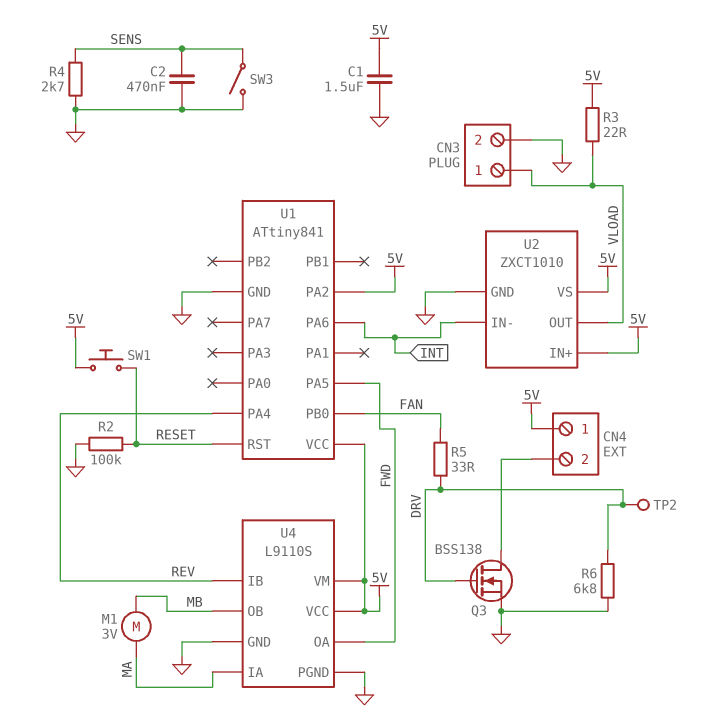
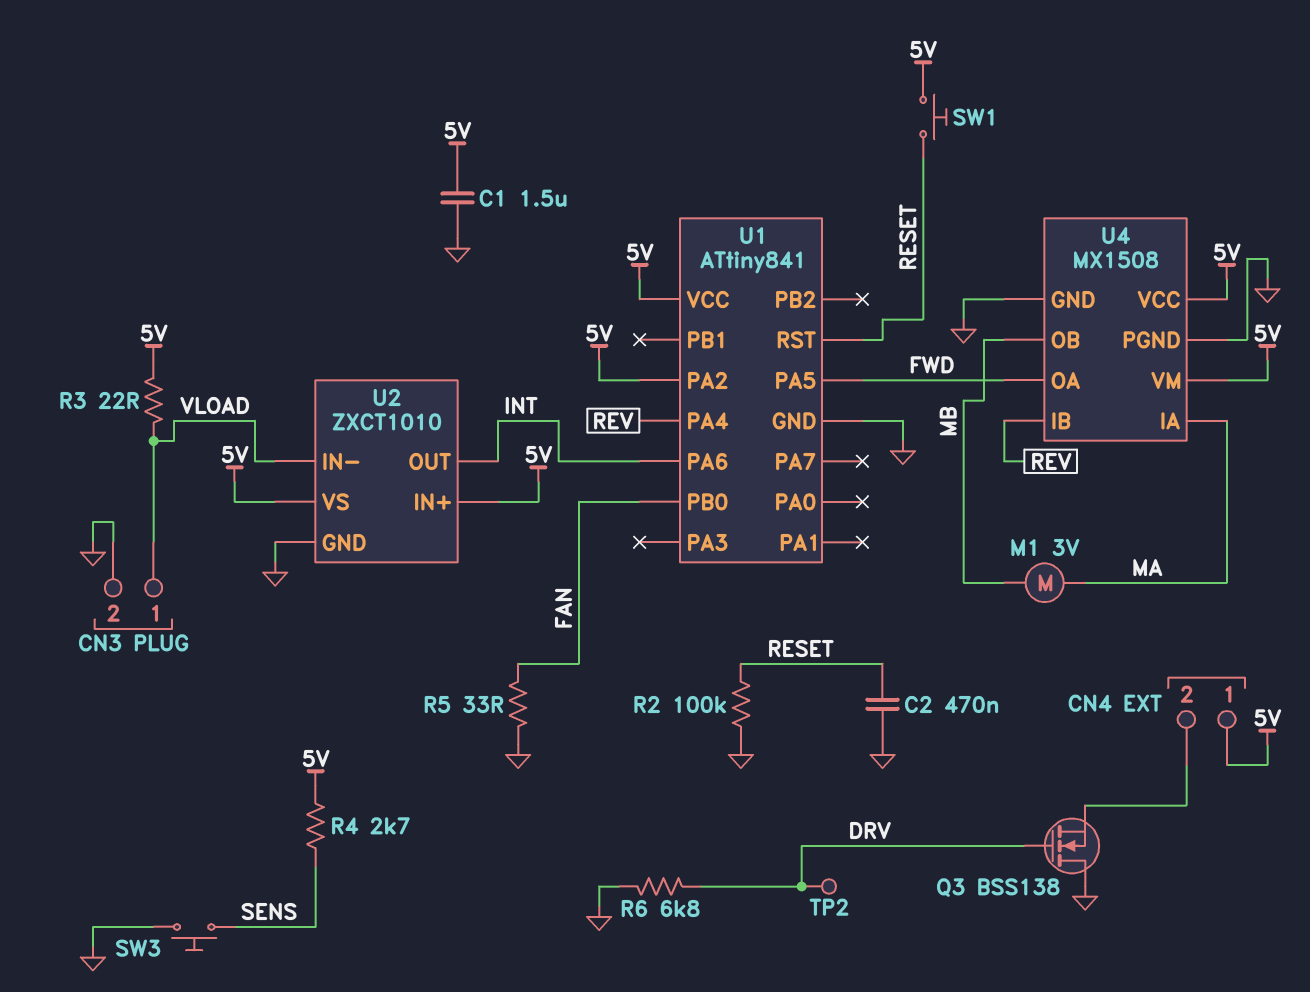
C2: 470nF (GND, SENS) -> 470nF (GND, RESET)
Q3: NMOS BSS138 (G DRV, D CN4/2, S GND) -> NMOS BSS138 (G DRV, D GND, S CN4/2)
R4: 2.7k (GND, SENS) -> 2.7k (5V, SENS)
R5: 33 (DRV, FAN) -> 33 (FAN, GND)
SW3: switch (GND, SENS) -> button (GND, SENS)
U2 pin IN-: INT -> VLOAD
U2 pin OUT: VLOAD -> INT
U4: L9110S -> MX1508

